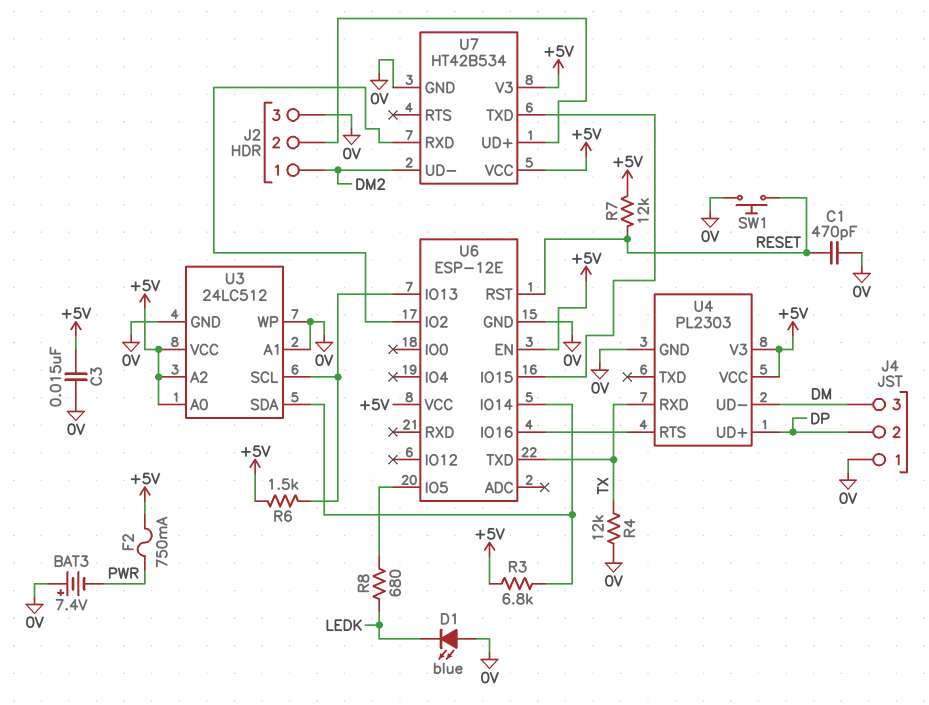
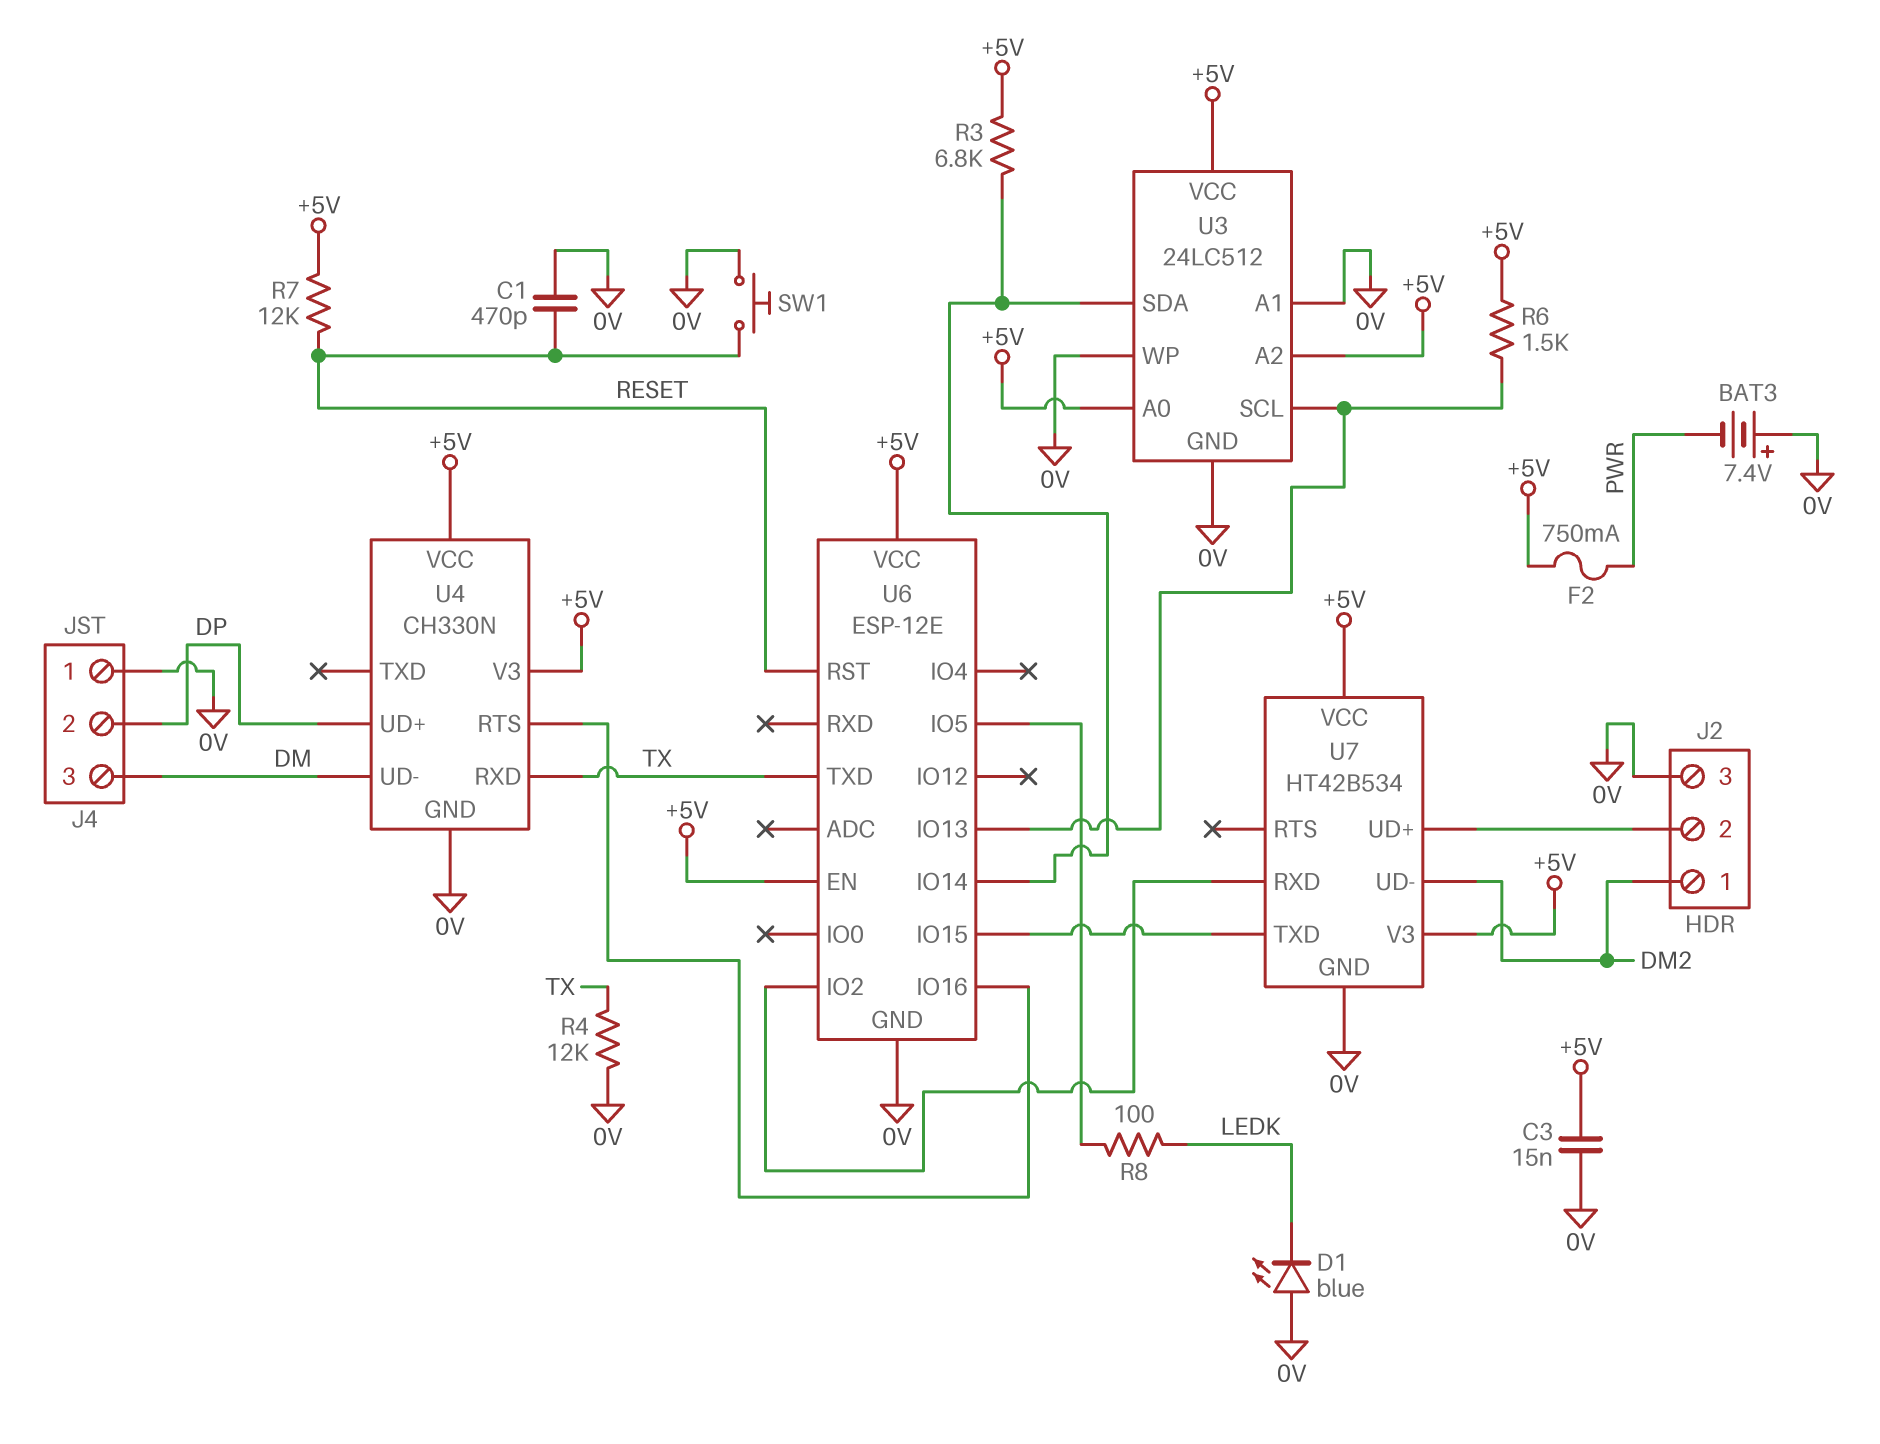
R8: 680 (LEDK, U6/IO5) -> 100 (LEDK, U6/IO5)
U4: PL2303 -> CH330N

